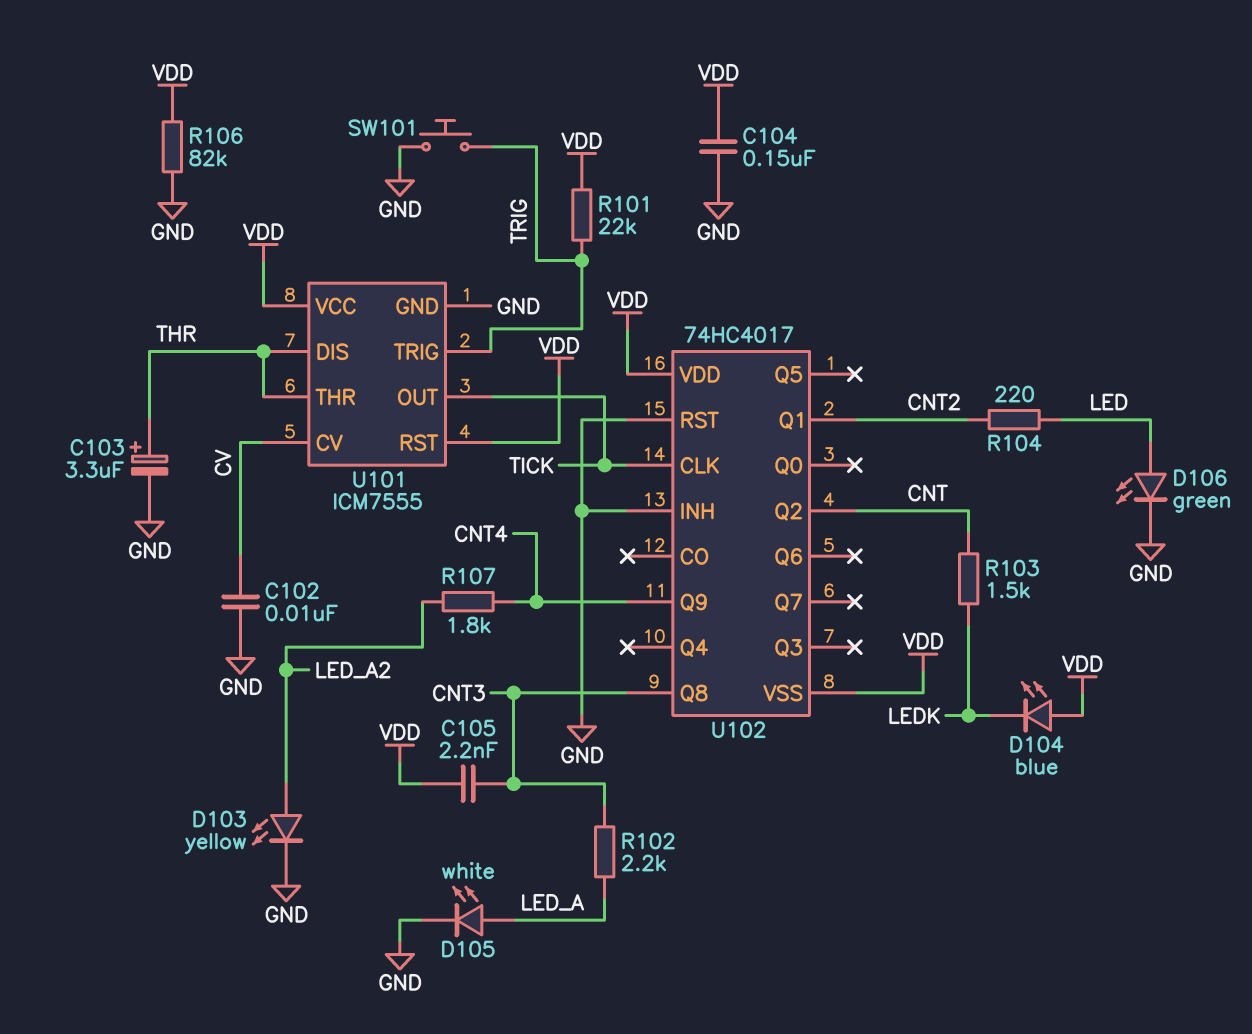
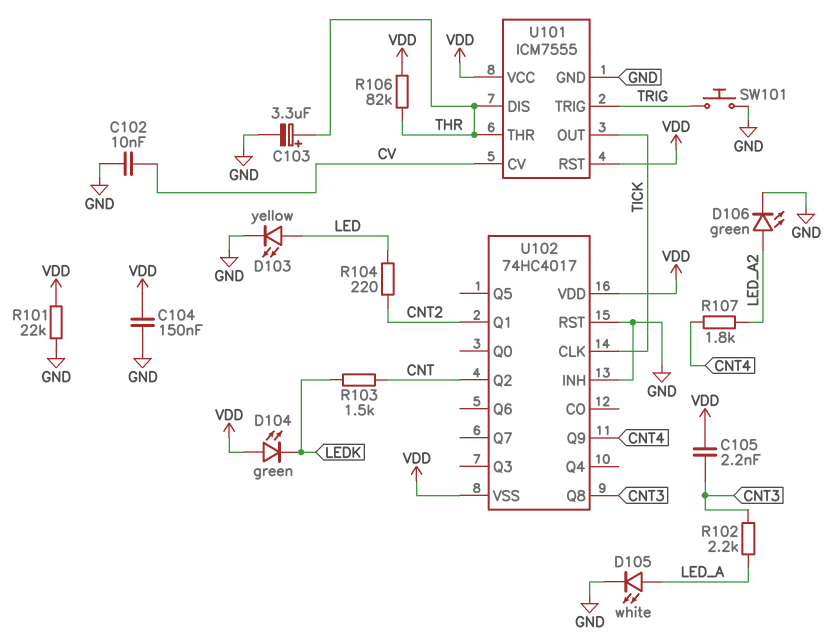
D103: LED yellow (A LED_A2, K GND) -> LED yellow (A LED, K GND)
D104: LED blue (A VDD, K LEDK) -> LED green (A VDD, K LEDK)
D106: LED green (A LED, K GND) -> LED green (A LED_A2, K GND)
R101: 22k (TRIG, VDD) -> 22k (GND, VDD)
R106: 82k (GND, VDD) -> 82k (THR, VDD)

